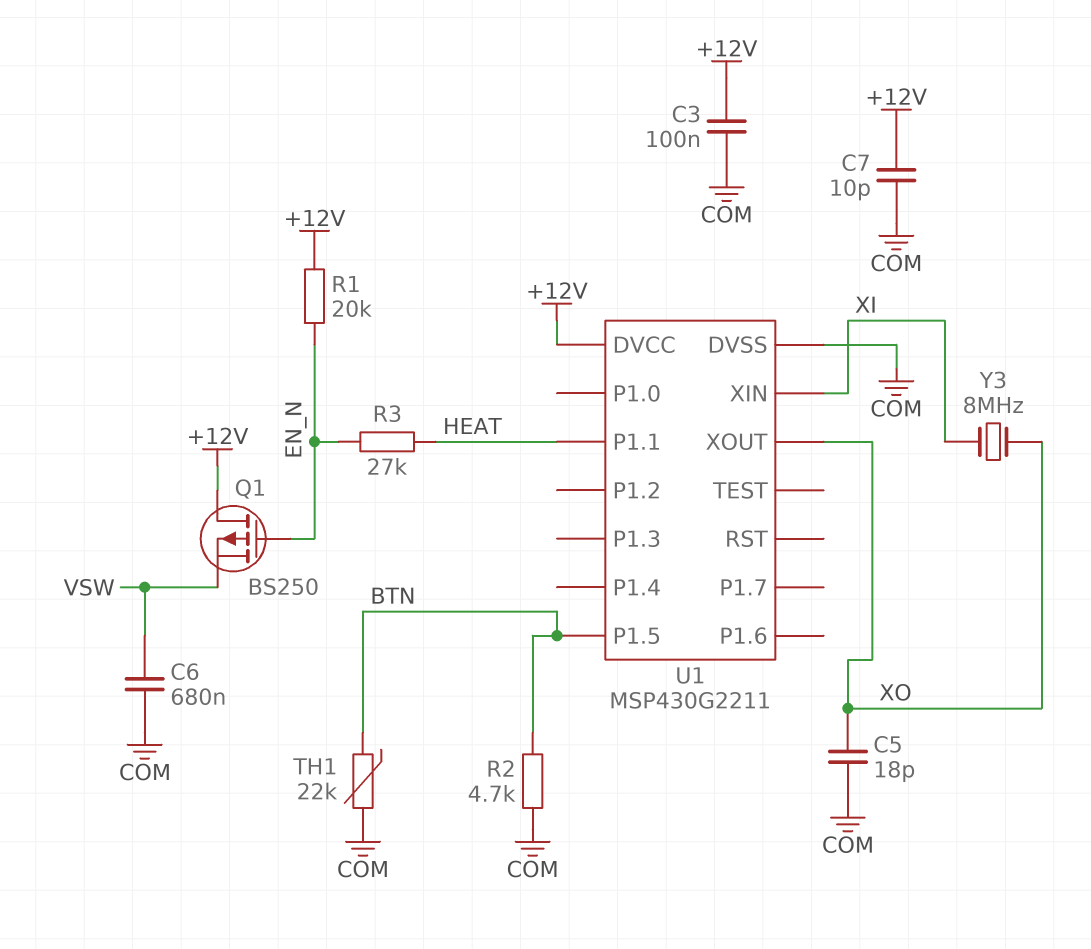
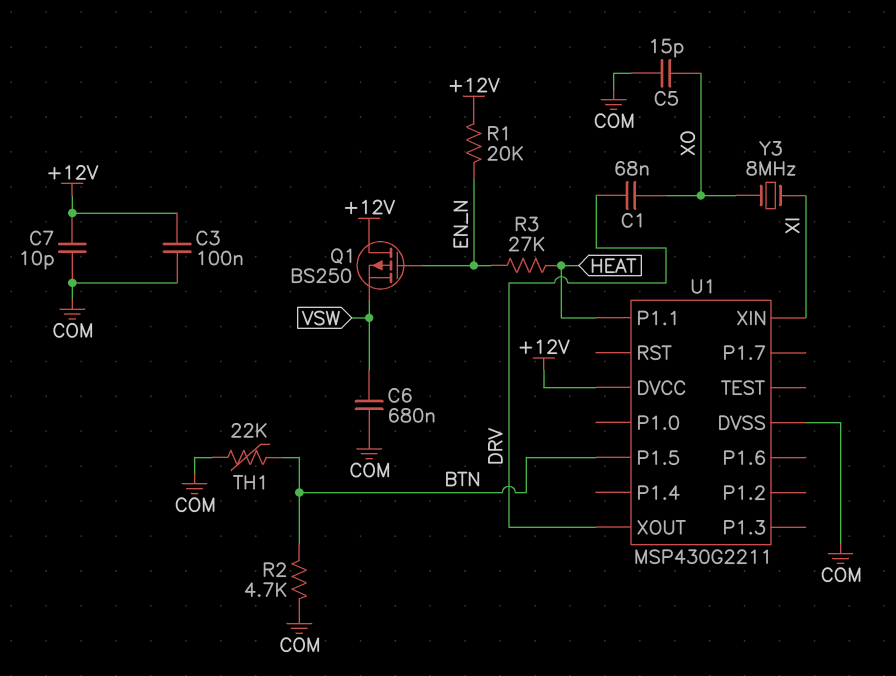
C1: none -> 68nF (DRV, XO)
C5: 18pF (COM, XO) -> 15pF (COM, XO)
U1 pin XOUT: XO -> DRV

